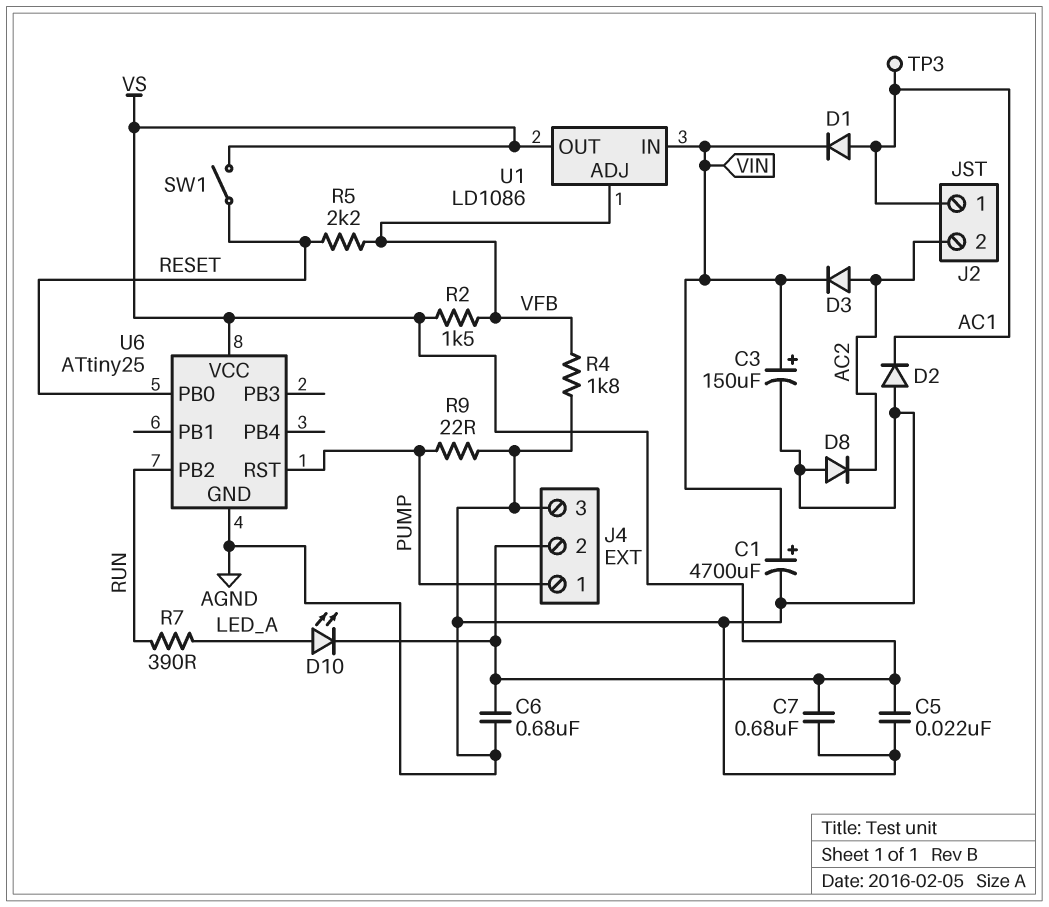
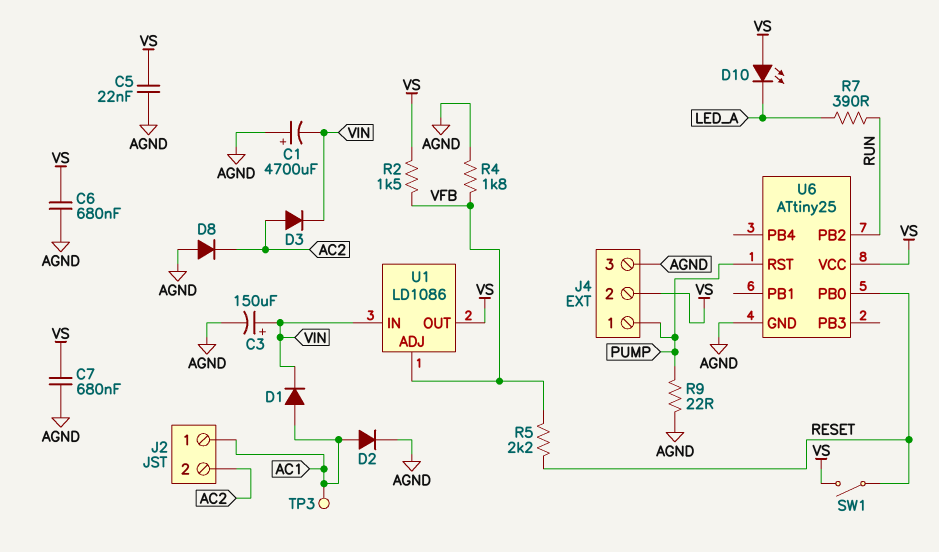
C1: 4700uF (plus VIN, minus AGND) -> 4700uF (plus AGND, minus VIN)
D2: diode (A AGND, K AC1) -> diode (A AC1, K AGND)
D10: LED (A LED_A, K VS) -> LED (A VS, K LED_A)

